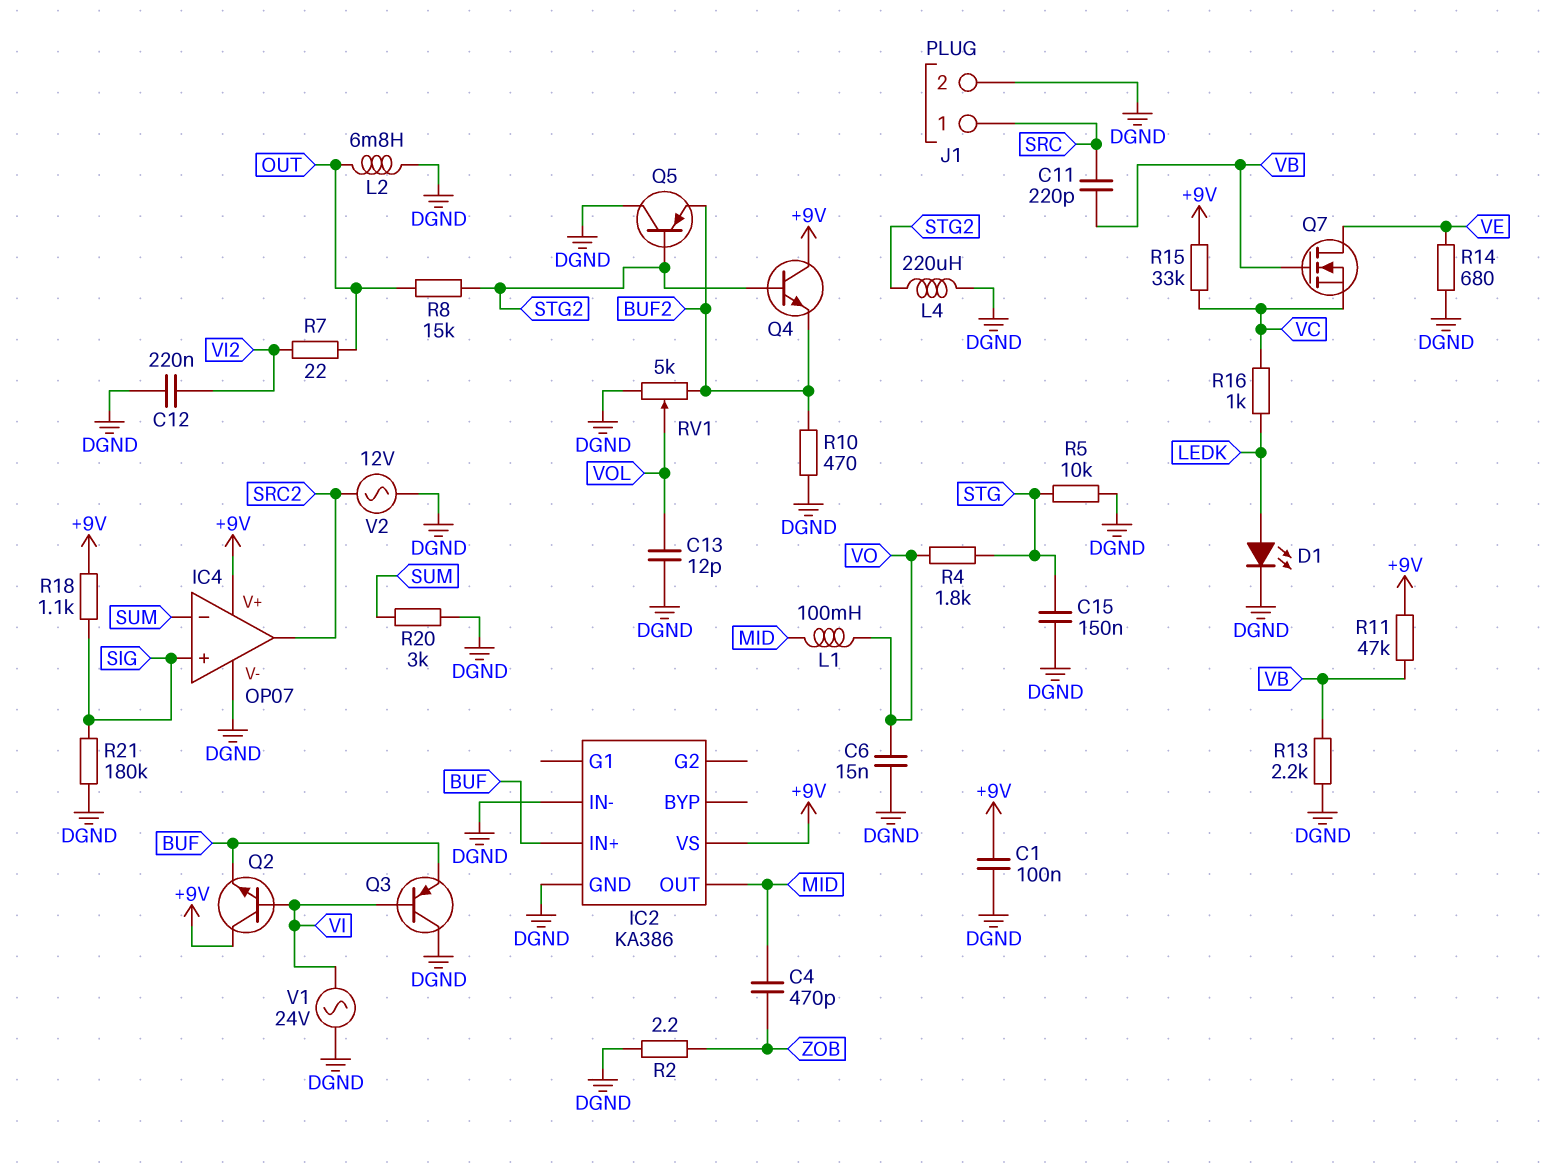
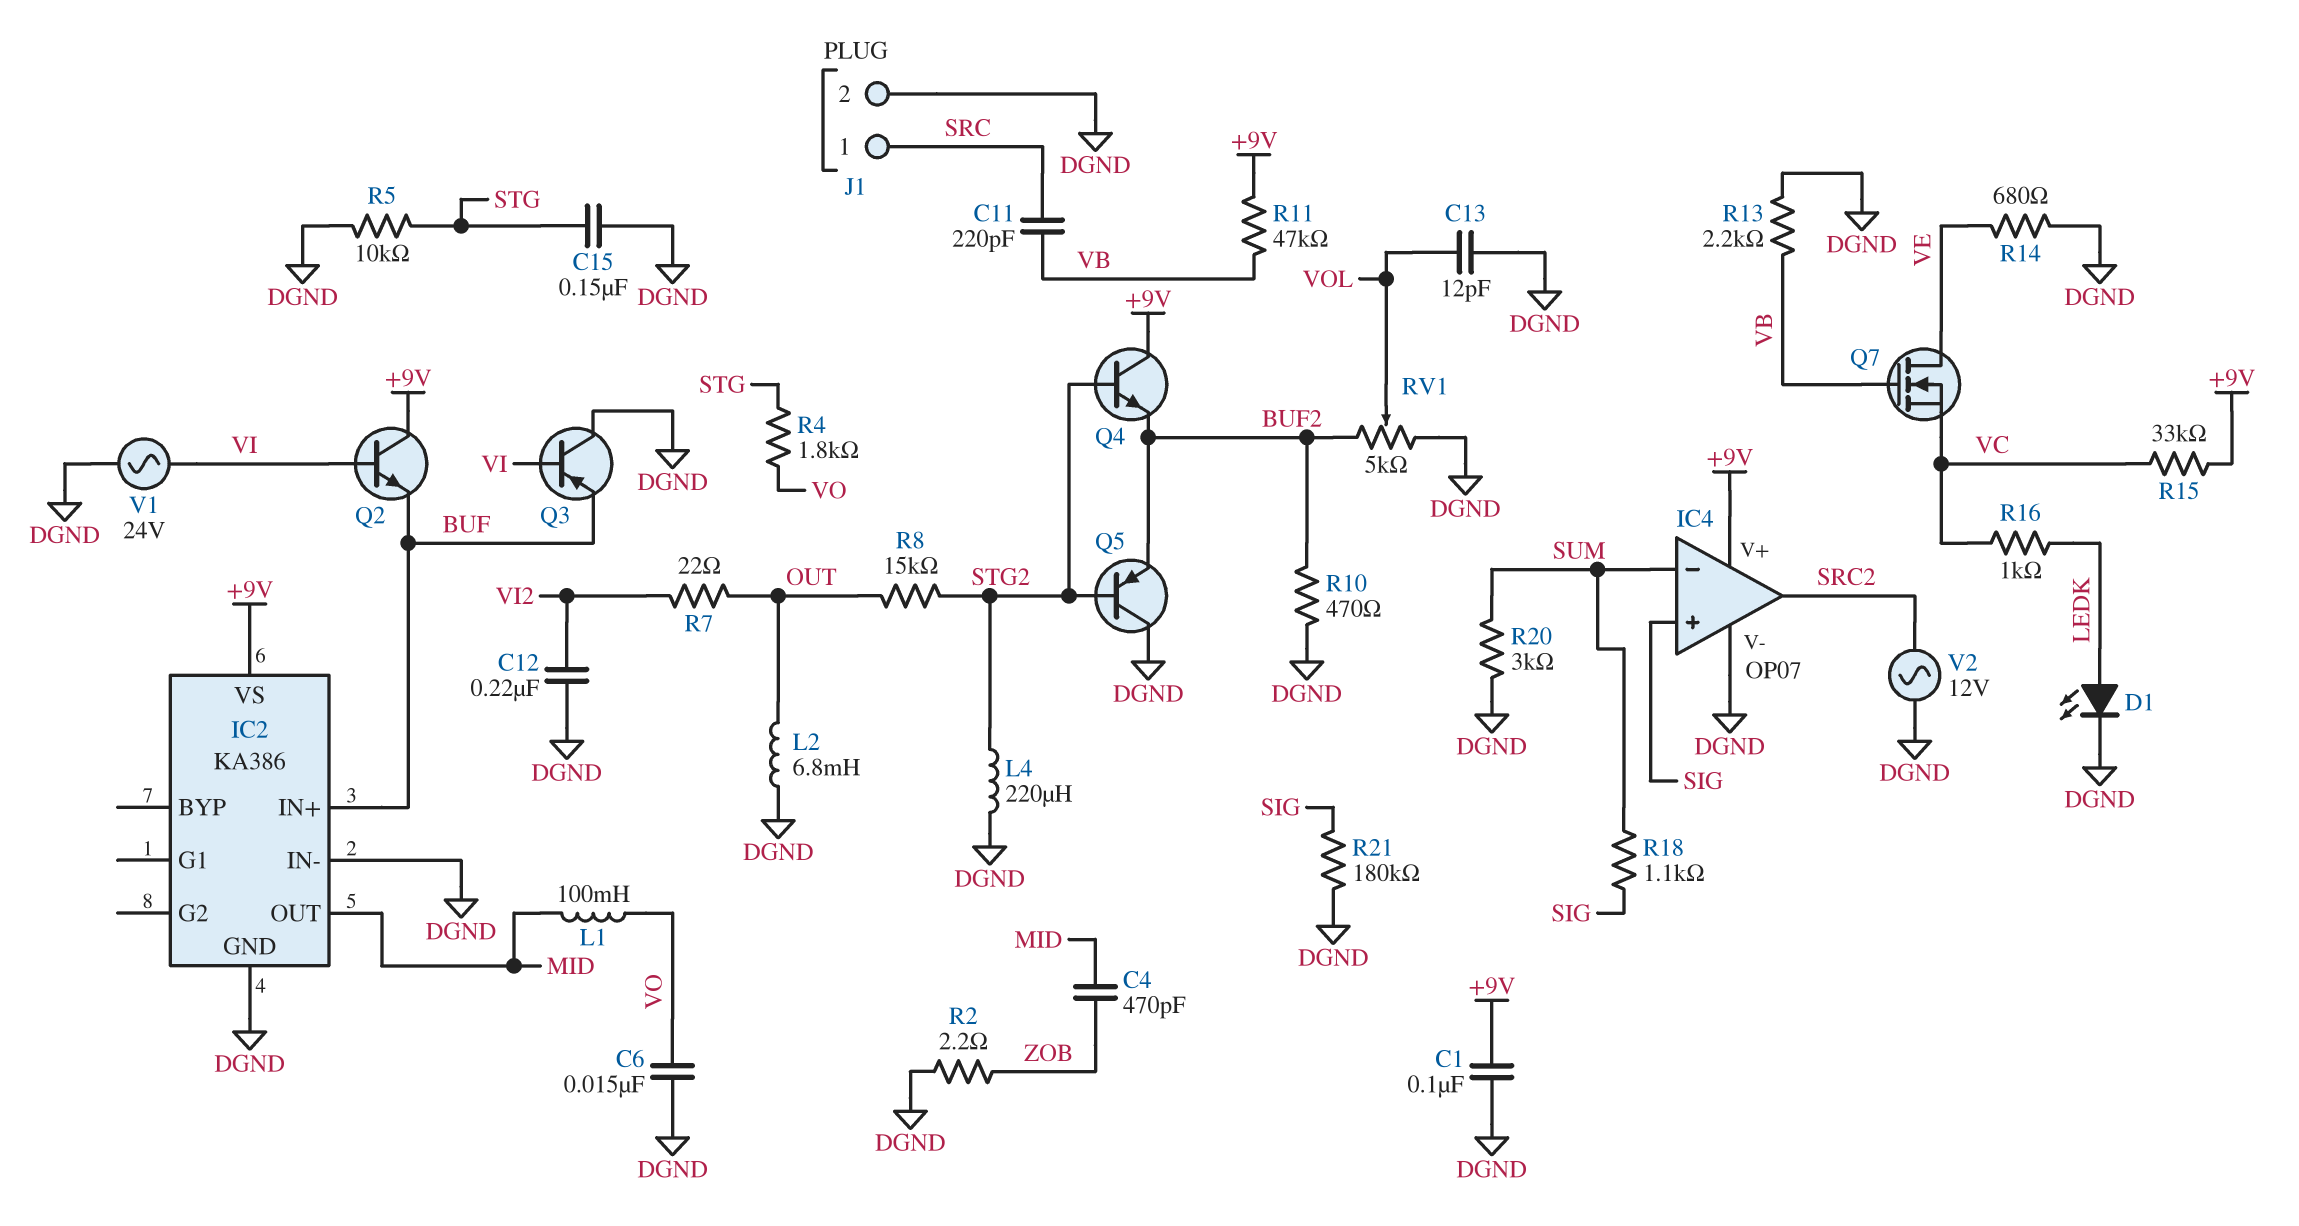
R18: 1.1k (+9V, SIG) -> 1.1k (SIG, SUM)

